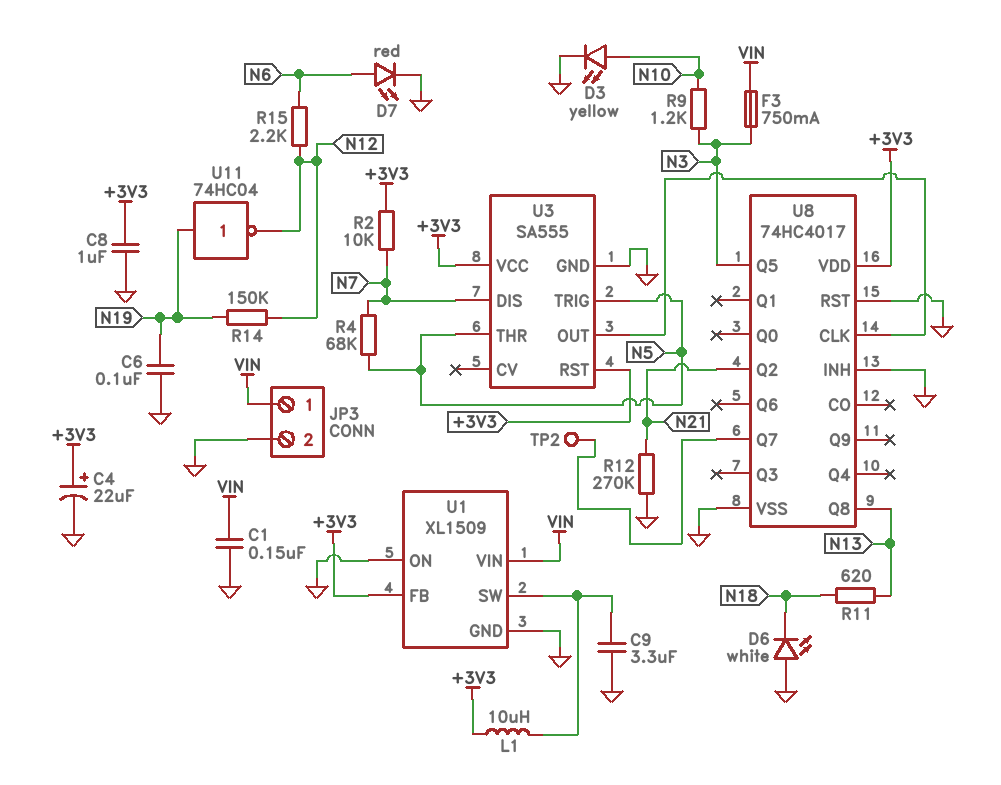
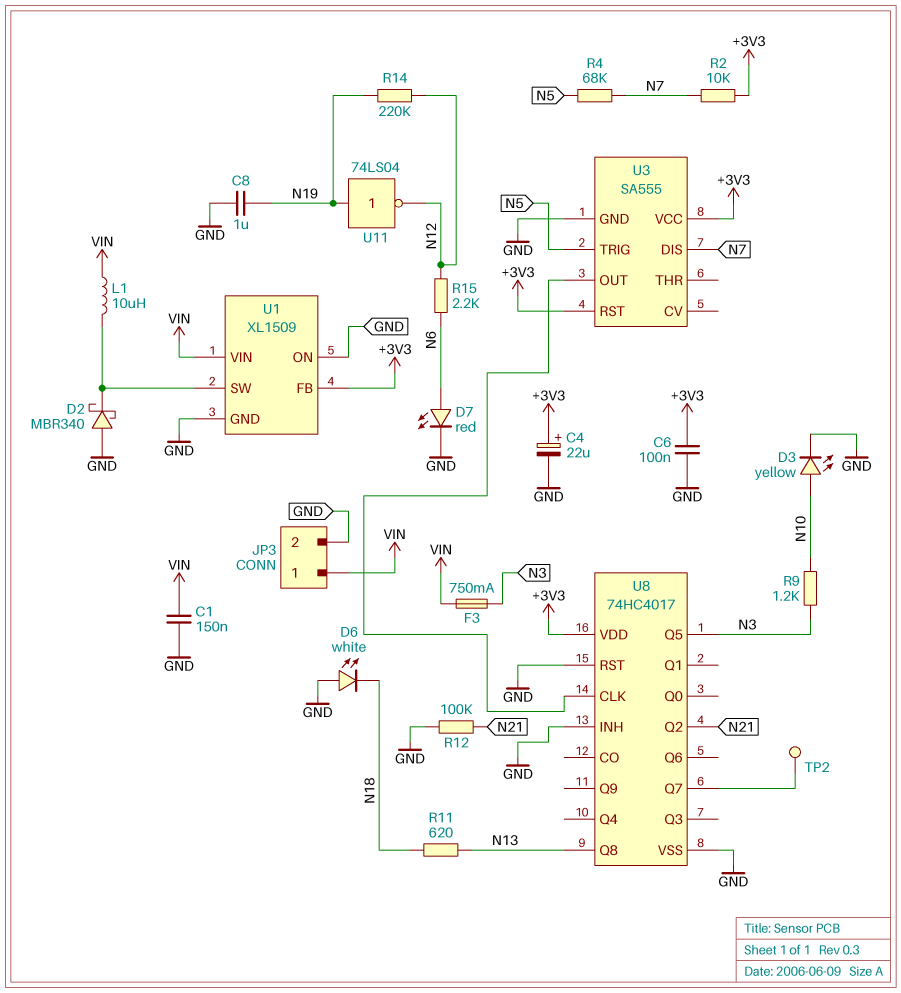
C6: 100nF (GND, N19) -> 100nF (+3V3, GND)
C8: 1uF (+3V3, GND) -> 1uF (GND, N19)
C9: 3.3uF (GND, U1/SW) -> none
D2: none -> schottky MBR340 (A GND, K U1/SW)
L1: 10uH (+3V3, U1/SW) -> 10uH (U1/SW, VIN)
R12: 270k (GND, N21) -> 100k (GND, N21)
R14: 150k (N12, N19) -> 220k (N12, N19)
U3 pin THR: N5 -> none
U11: NOT 74HC04 (in N19, out N12) -> NOT 74LS04 (in N19, out N12)

